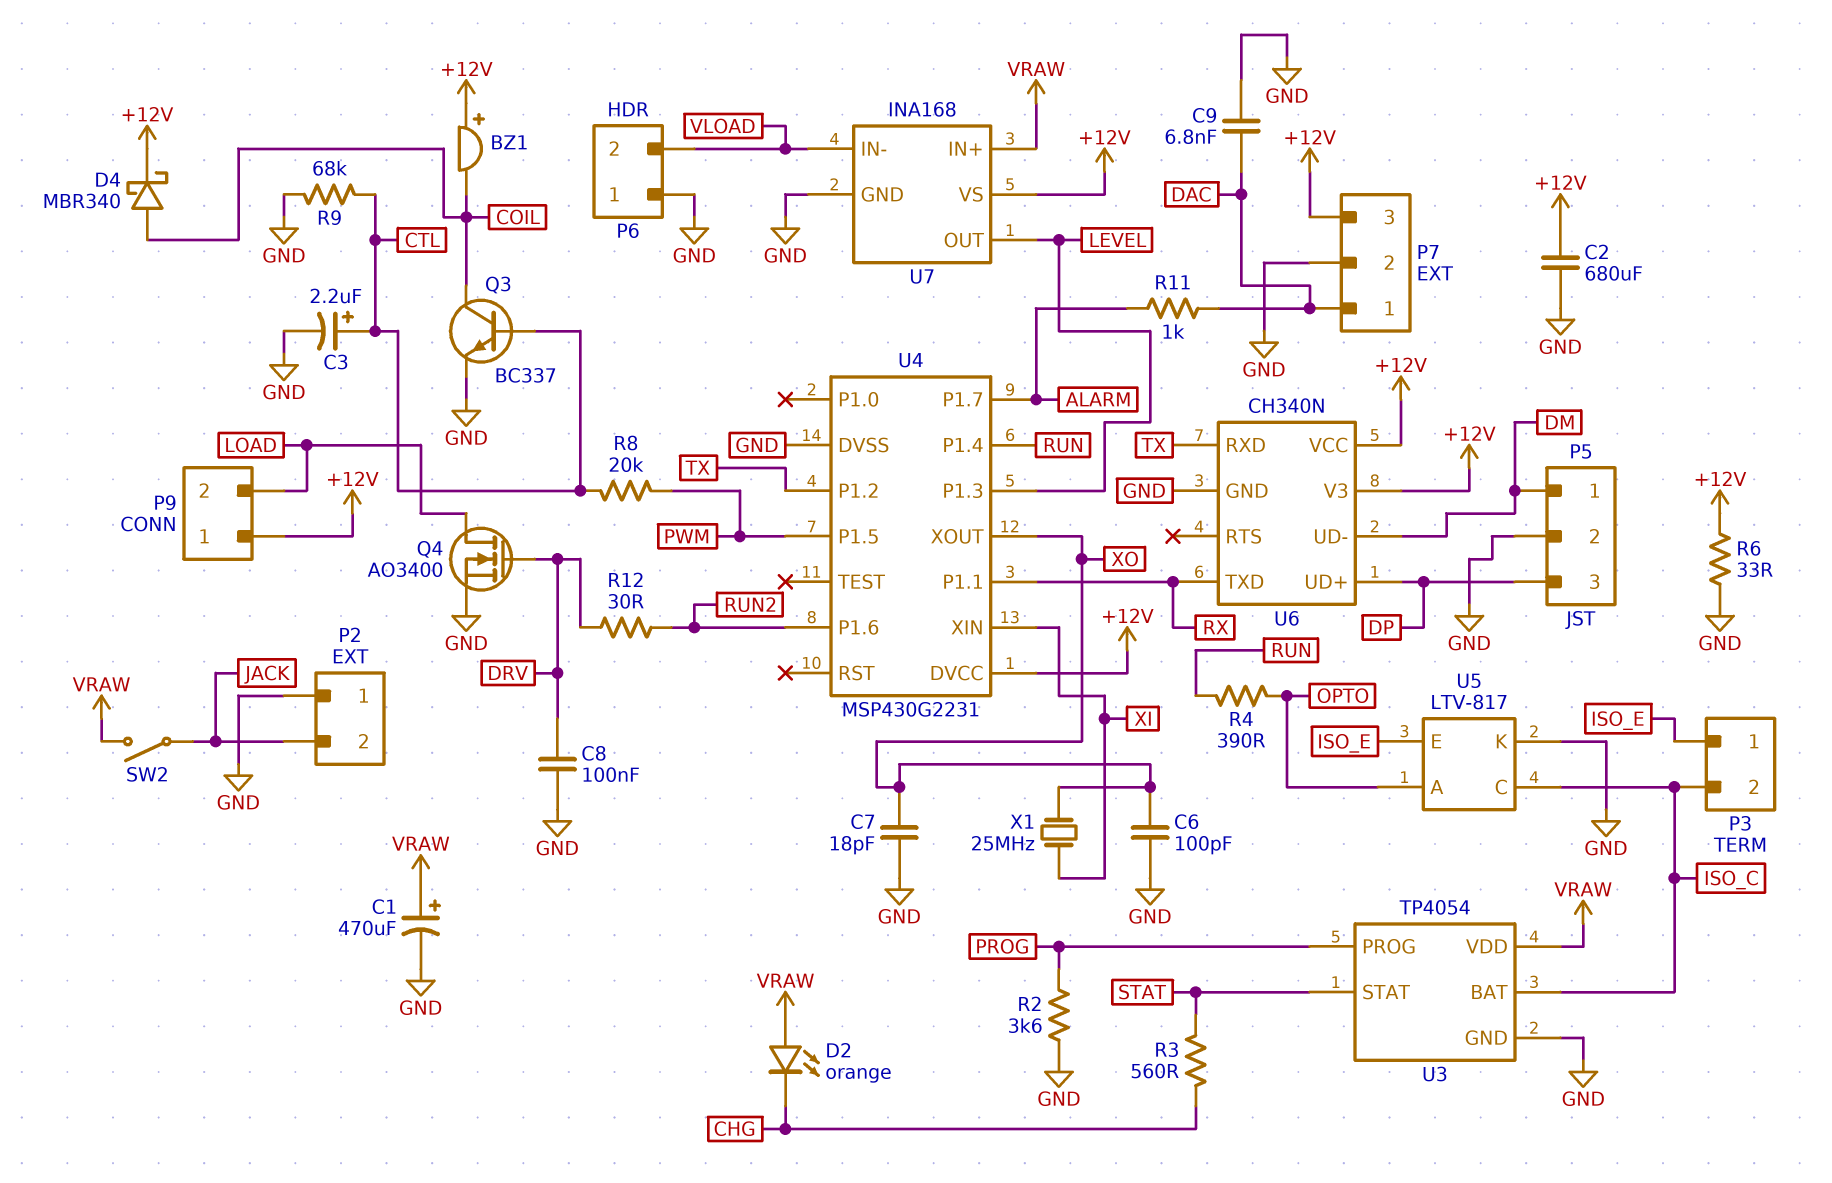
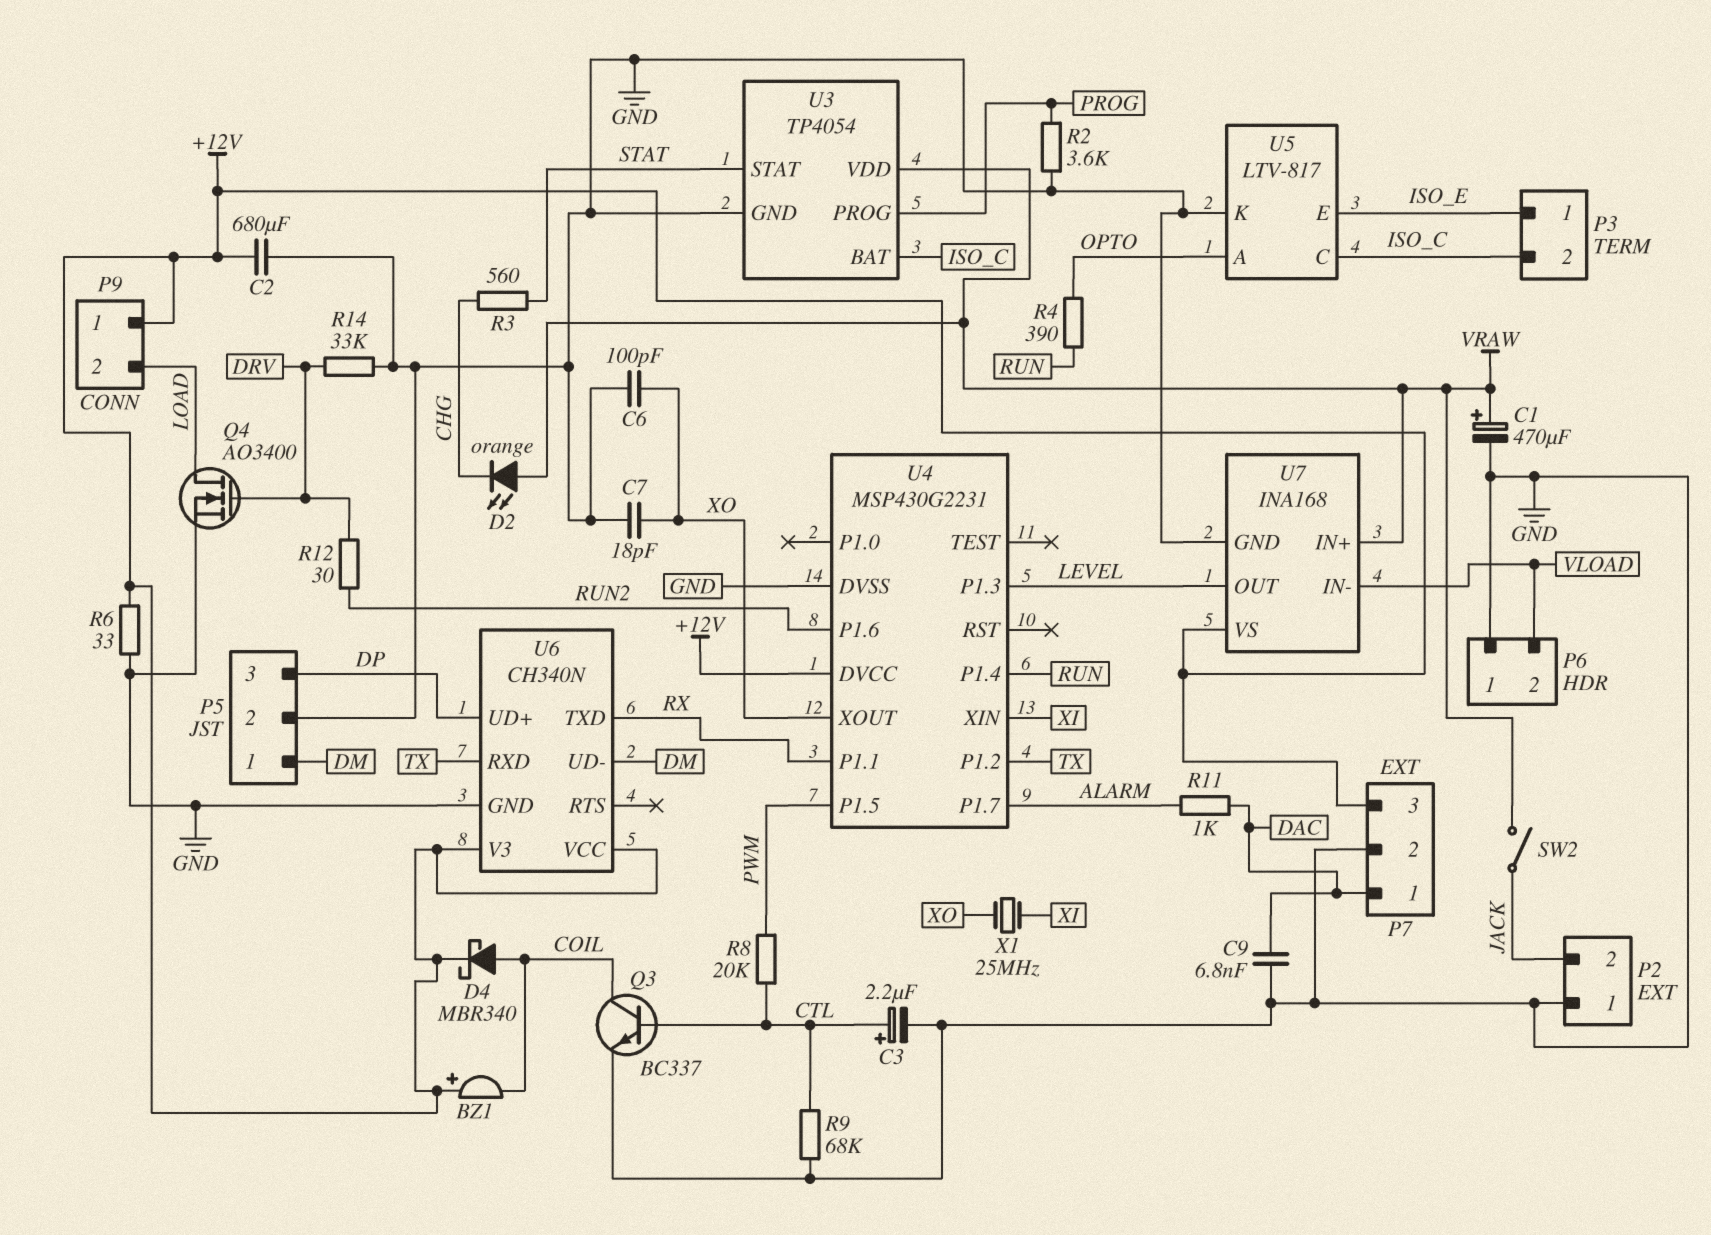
C8: 100nF (DRV, GND) -> none
R14: none -> 33k (DRV, GND)

